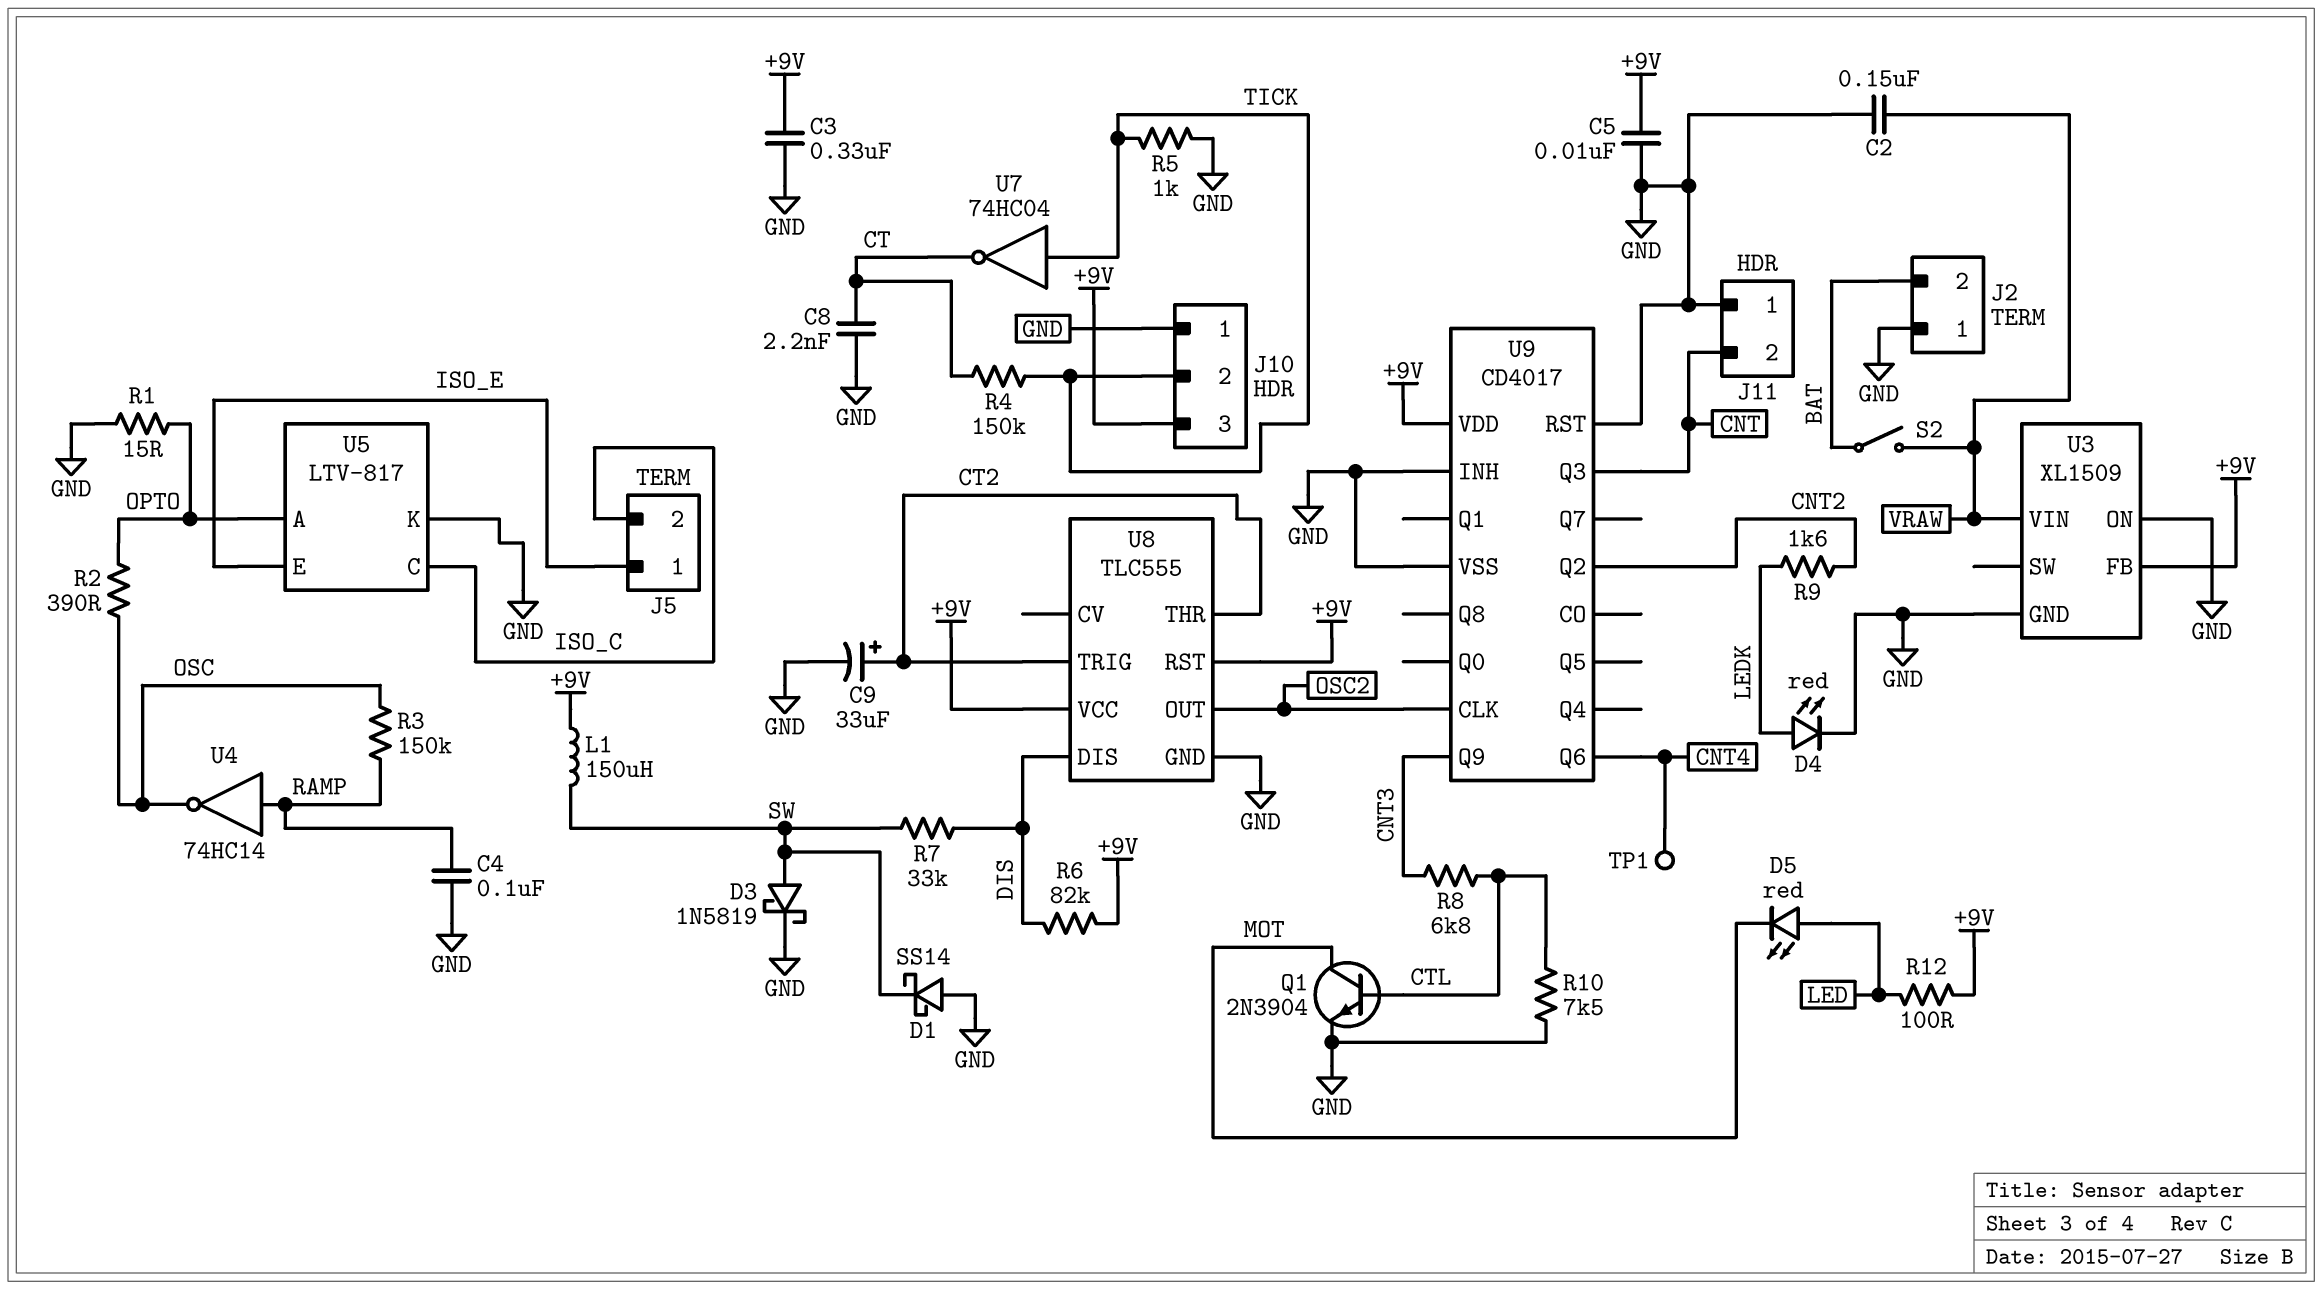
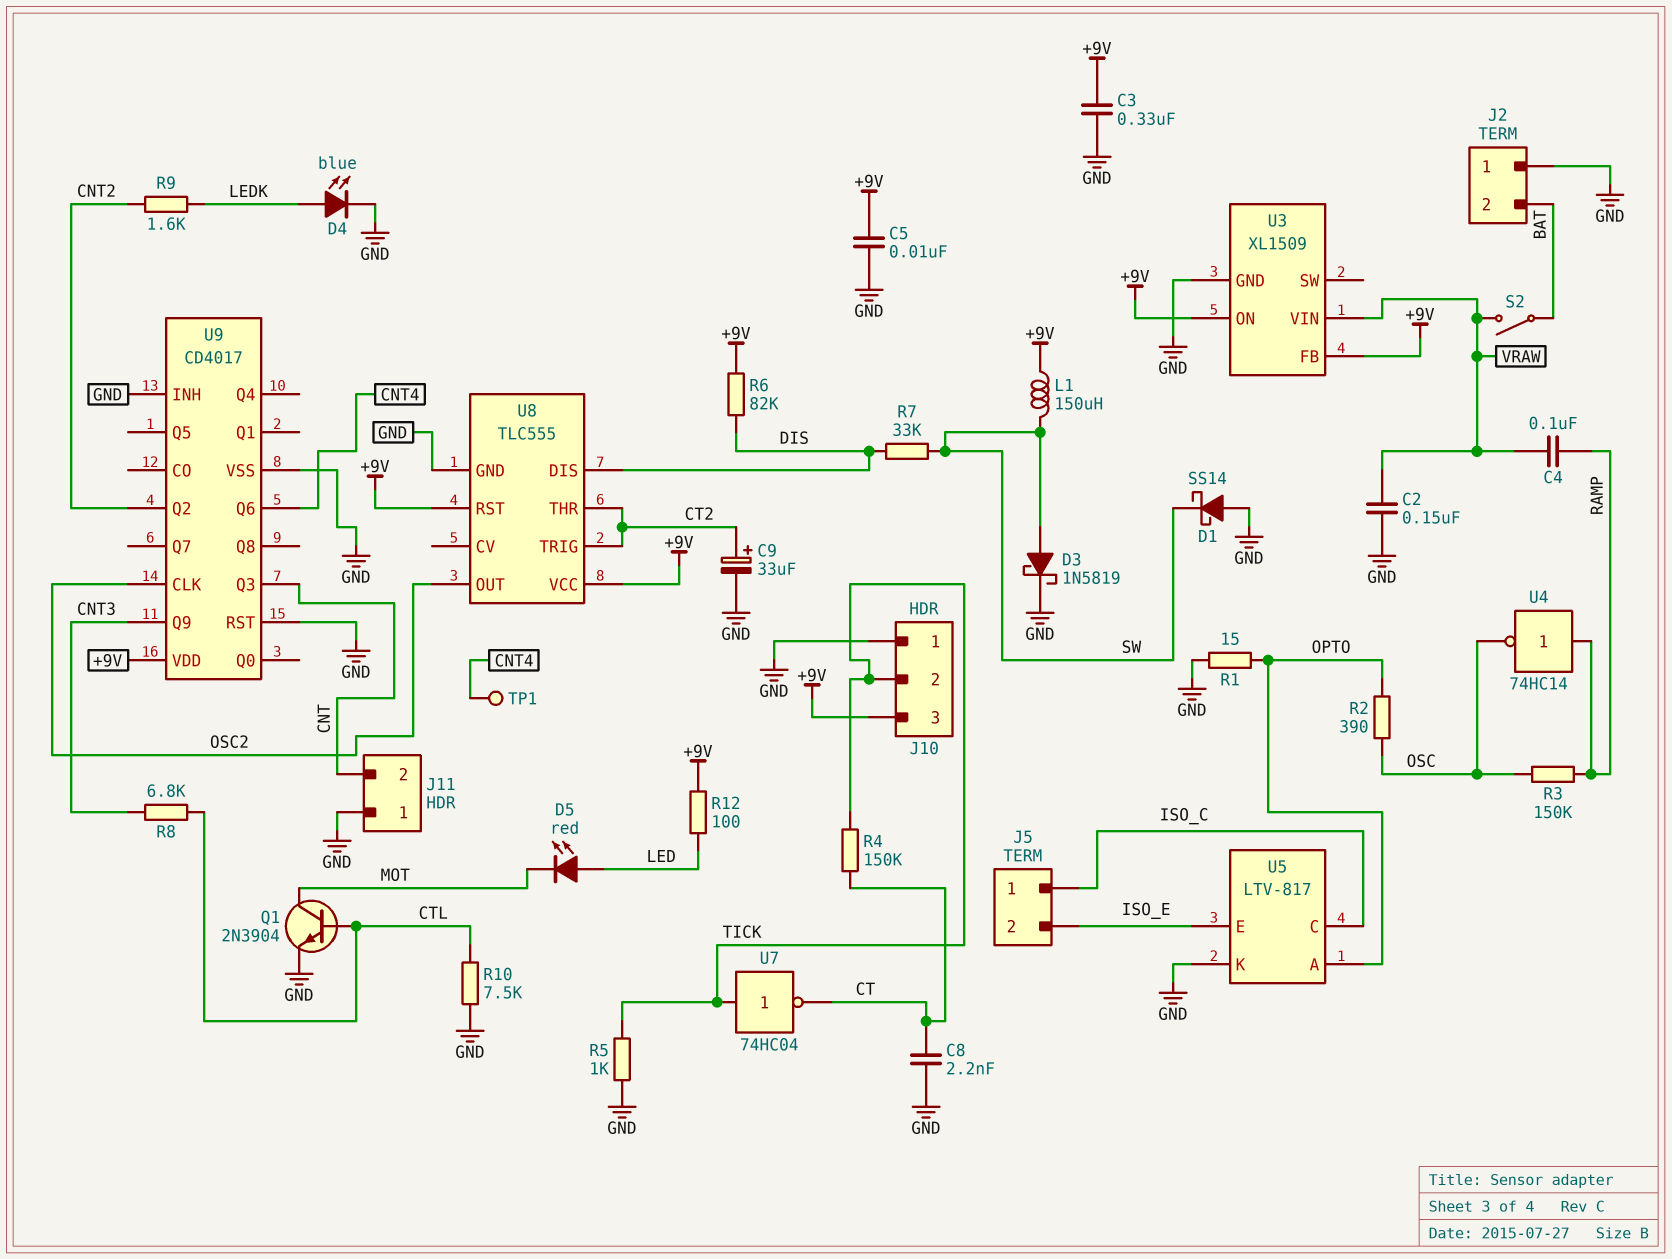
C4: 100nF (GND, RAMP) -> 100nF (RAMP, VRAW)
D4: LED red (A LEDK, K GND) -> LED blue (A LEDK, K GND)
J5 pin 1: ISO_E -> ISO_C
J5 pin 2: ISO_C -> ISO_E
U3 pin ON: GND -> +9V

